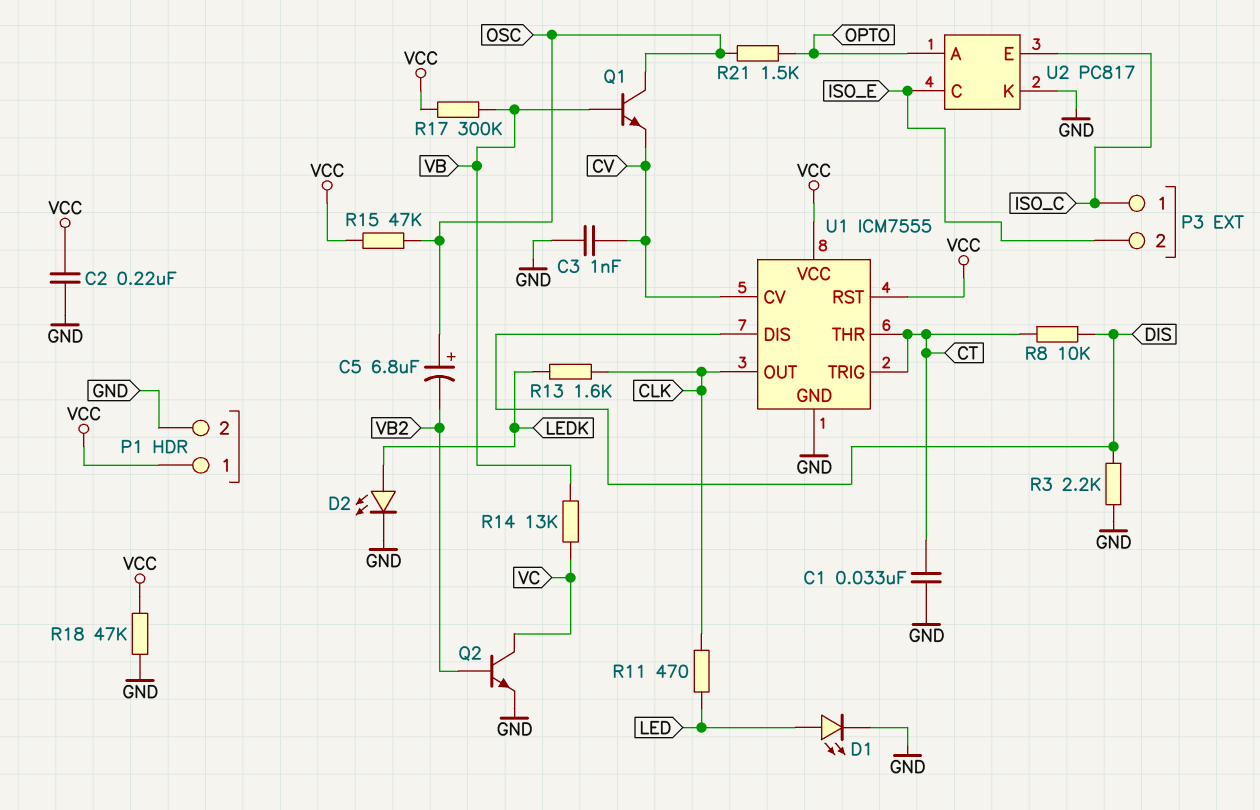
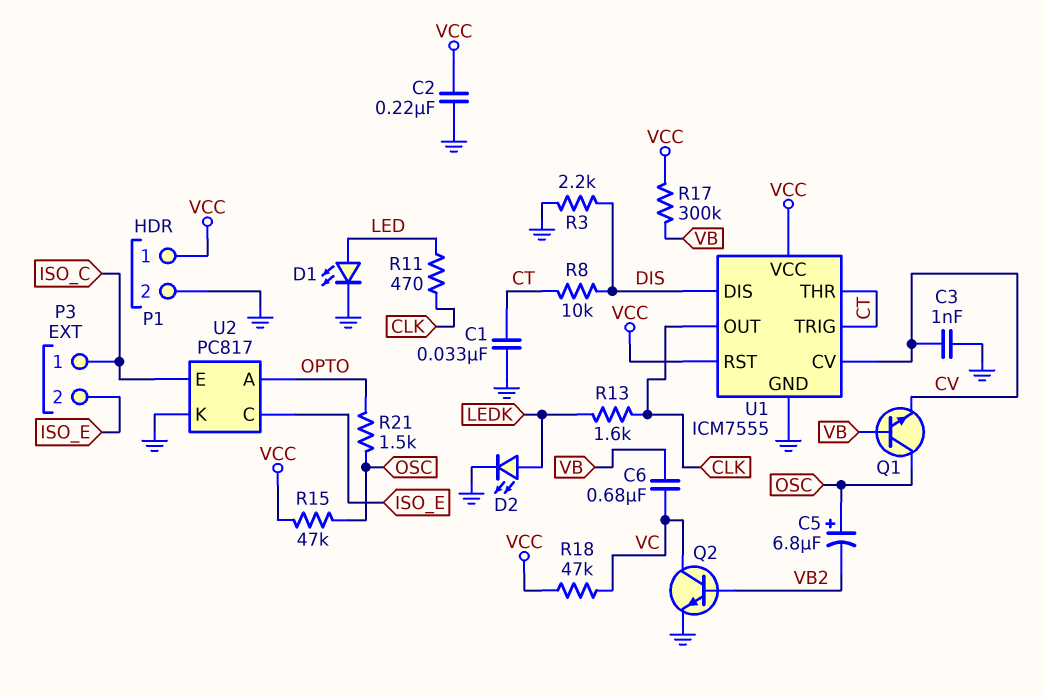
C6: none -> 680nF (VB, VC)
R14: 13k (VB, VC) -> none
R18: 47k (GND, VCC) -> 47k (VC, VCC)

